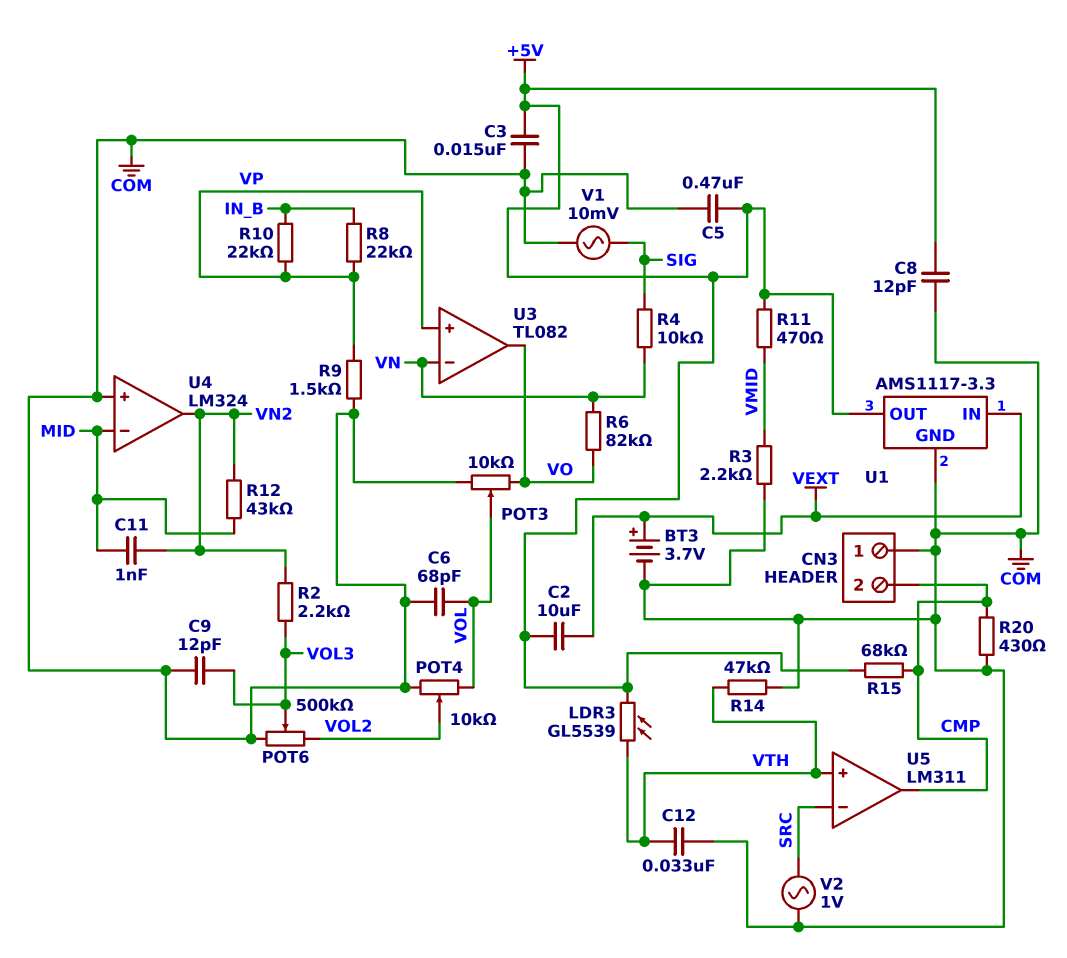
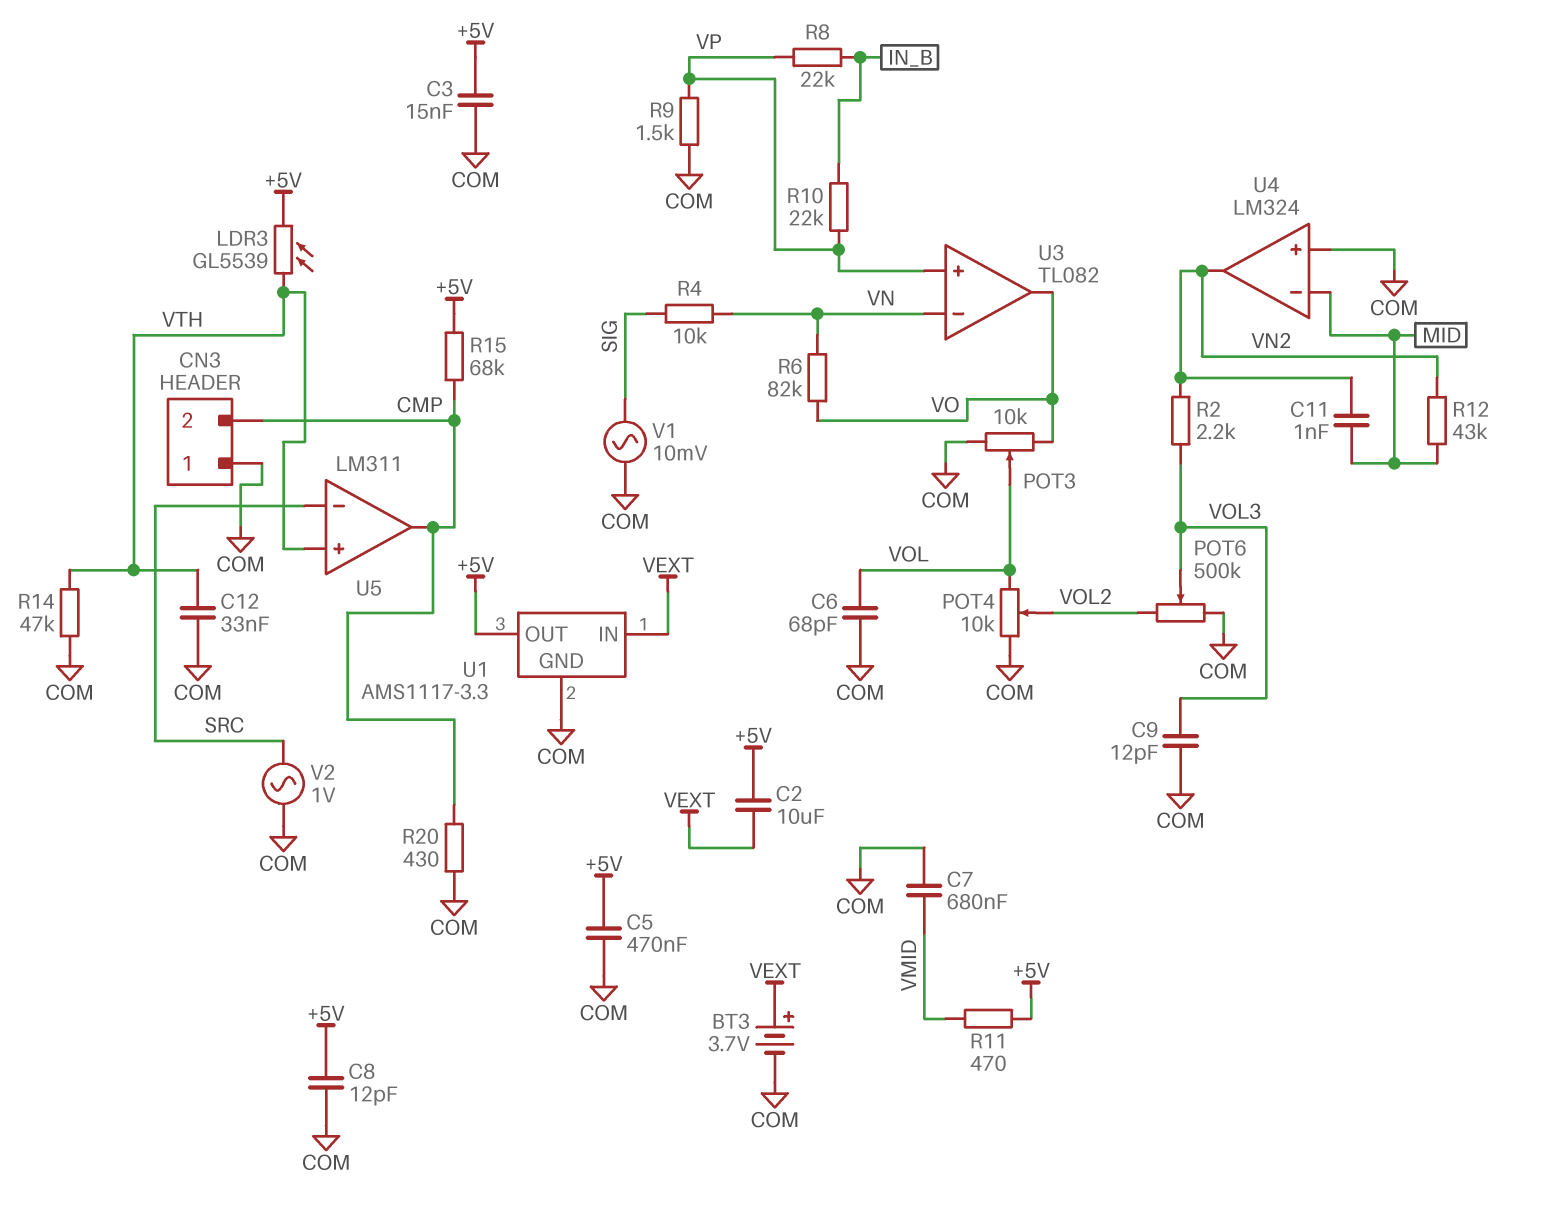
C7: none -> 680nF (COM, VMID)
R3: 2.2k (COM, VMID) -> none

